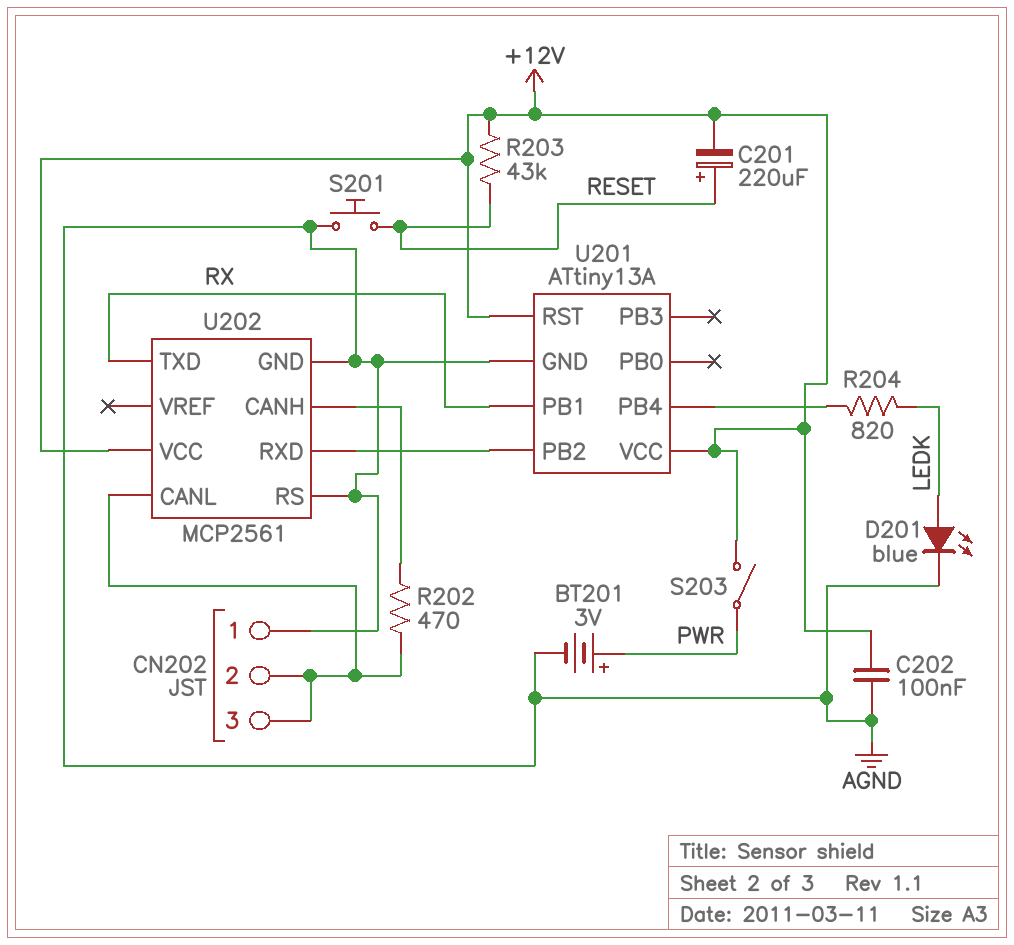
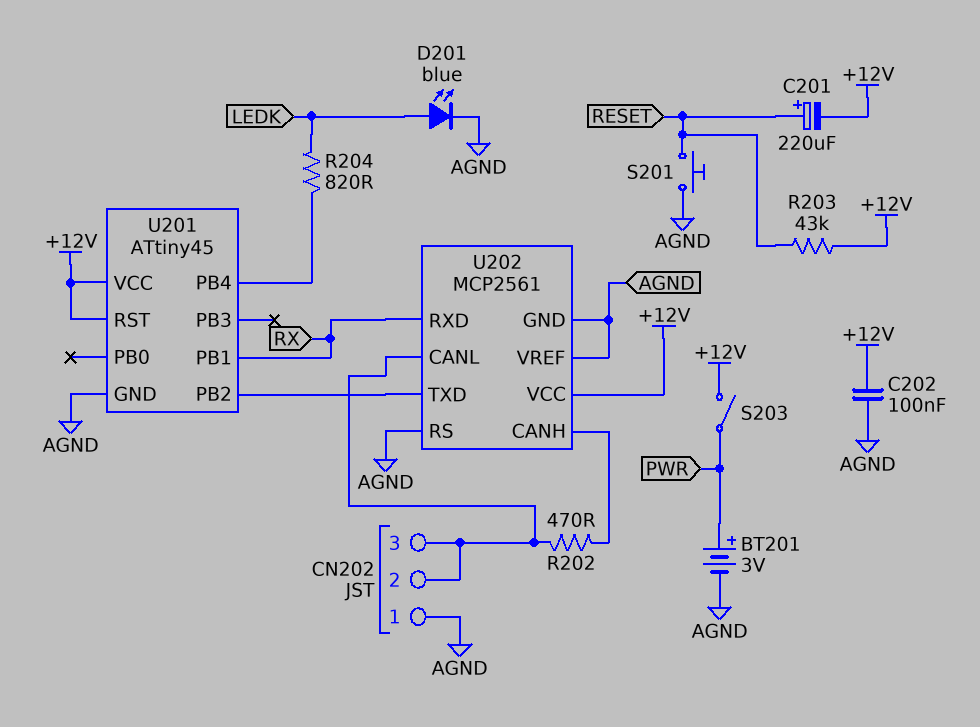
U201: ATtiny13A -> ATtiny45
U202 pin RXD: U201/PB2 -> RX
U202 pin TXD: RX -> U201/PB2
U202 pin VREF: none -> AGND

